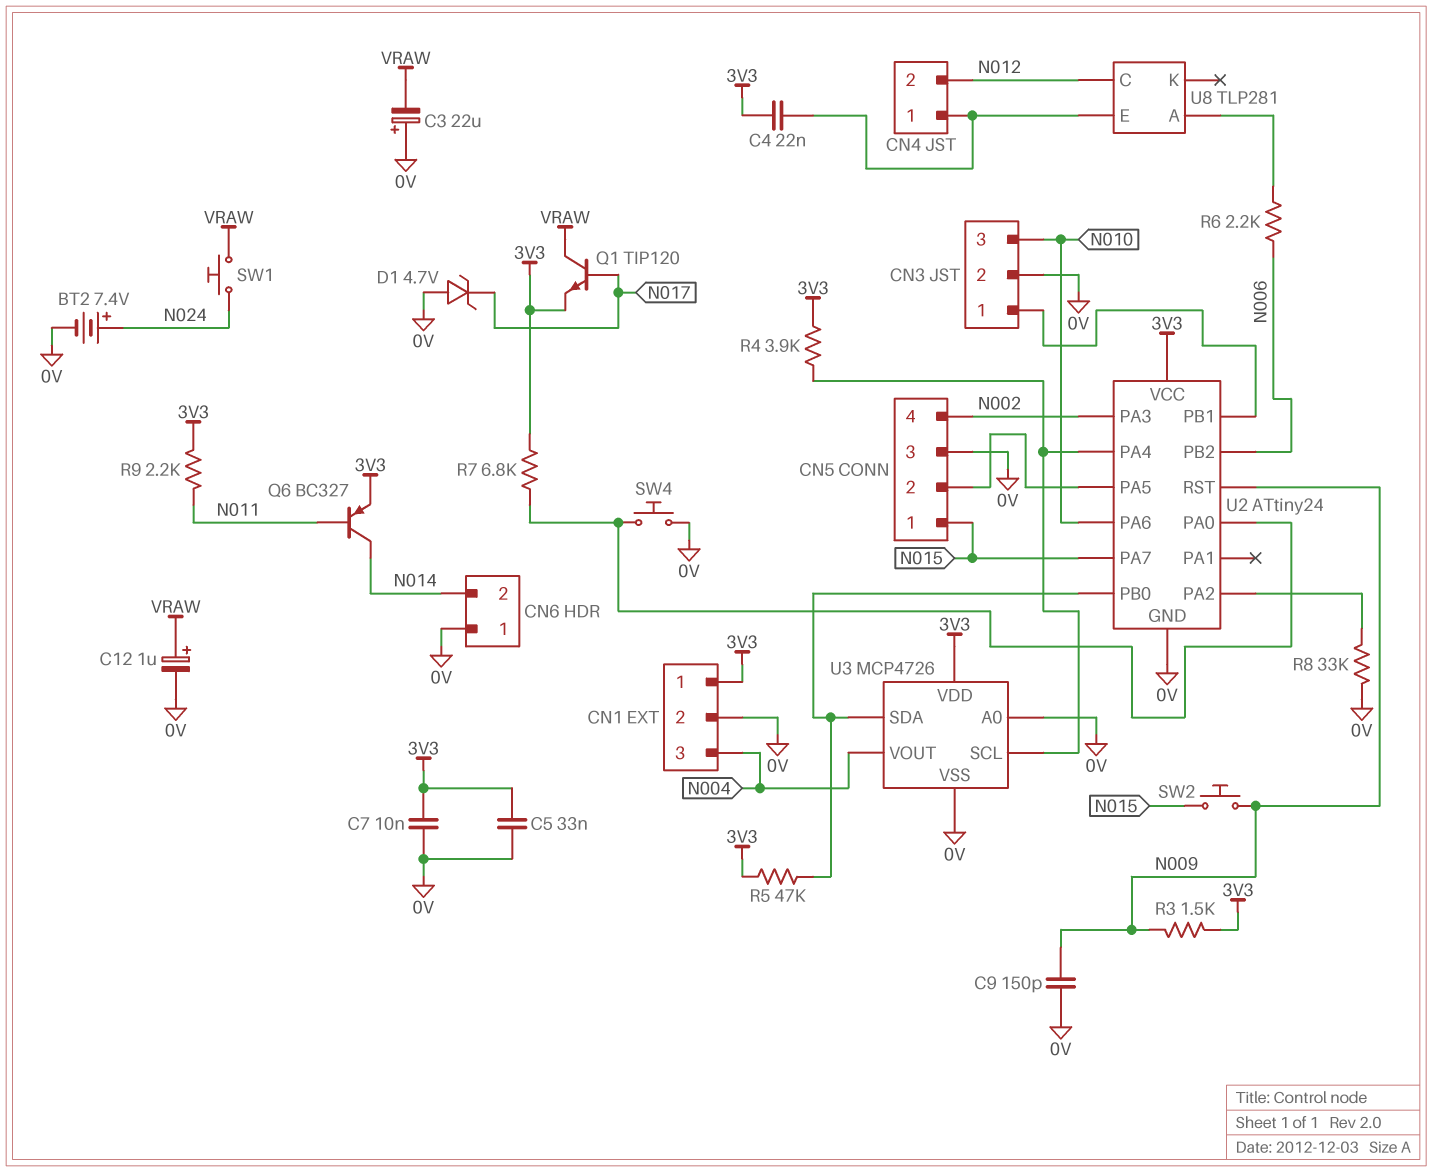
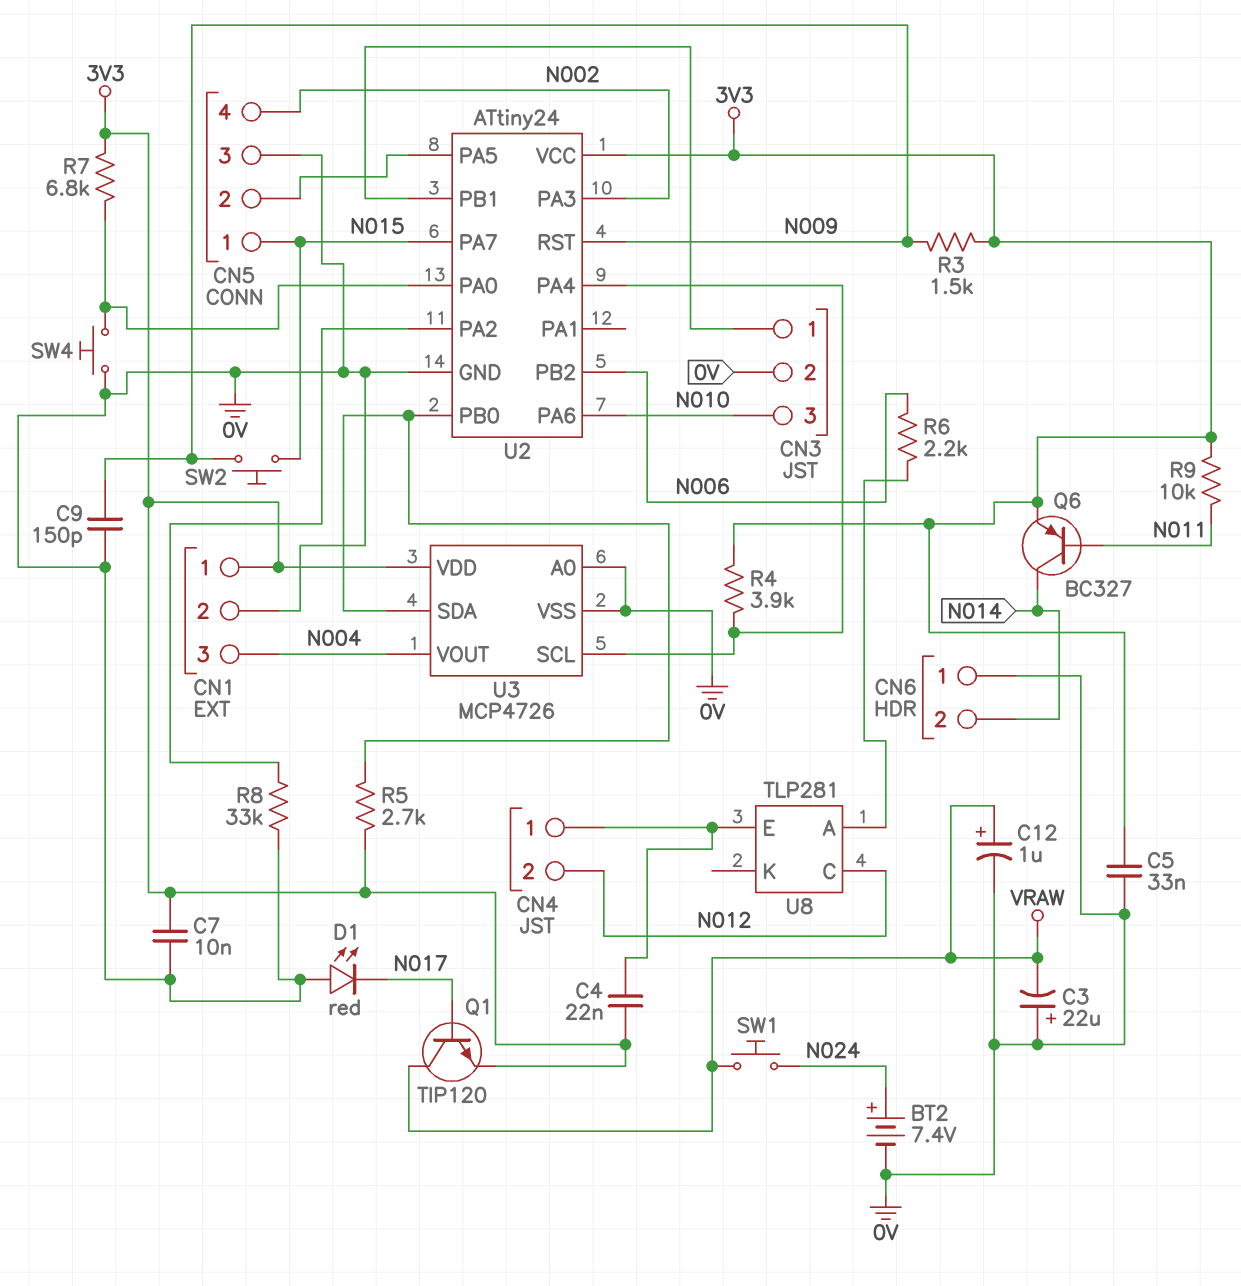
D1: zener 4.7V (A 0V, K N017) -> LED red (A 0V, K N017)
R5: 47k (3V3, U2/PB0) -> 2.7k (3V3, U2/PB0)
R9: 2.2k (3V3, N011) -> 10k (3V3, N011)

